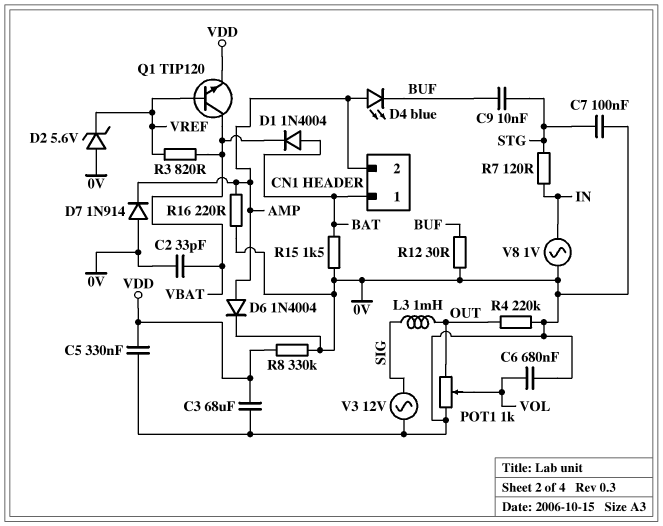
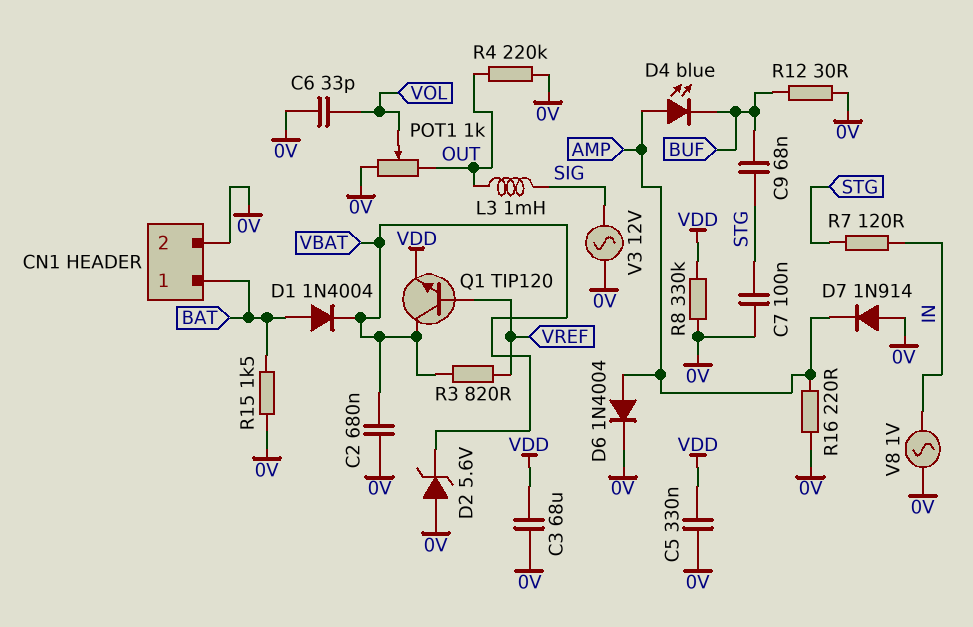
C2: 33pF (0V, VBAT) -> 680nF (0V, VBAT)
C6: 680nF (0V, VOL) -> 33pF (0V, VOL)
C9: 10nF (BUF, STG) -> 68nF (BUF, STG)
CN1 pin 2: AMP -> 0V
D2: zener 5.6V (A 0V, K VREF) -> zener 5.6V (A 0V, K VBAT)

